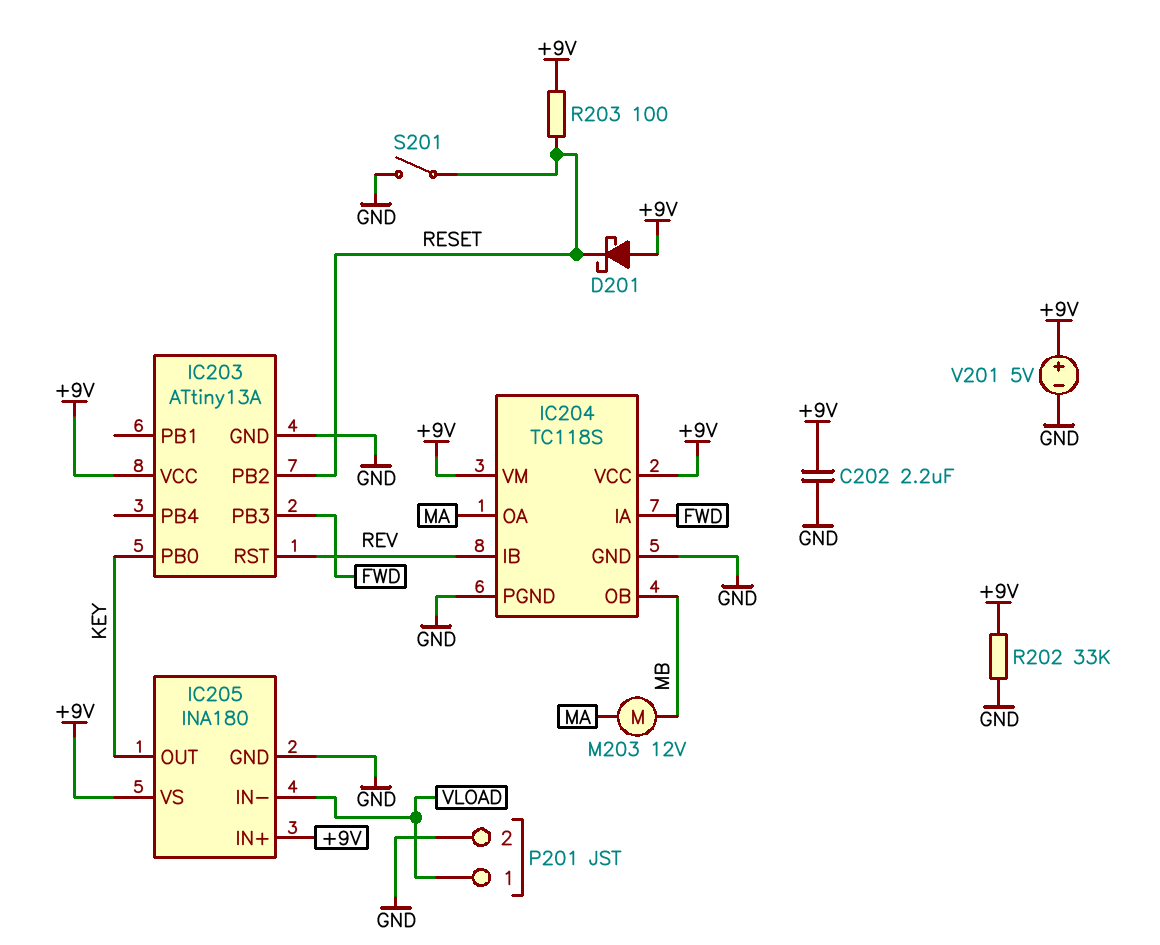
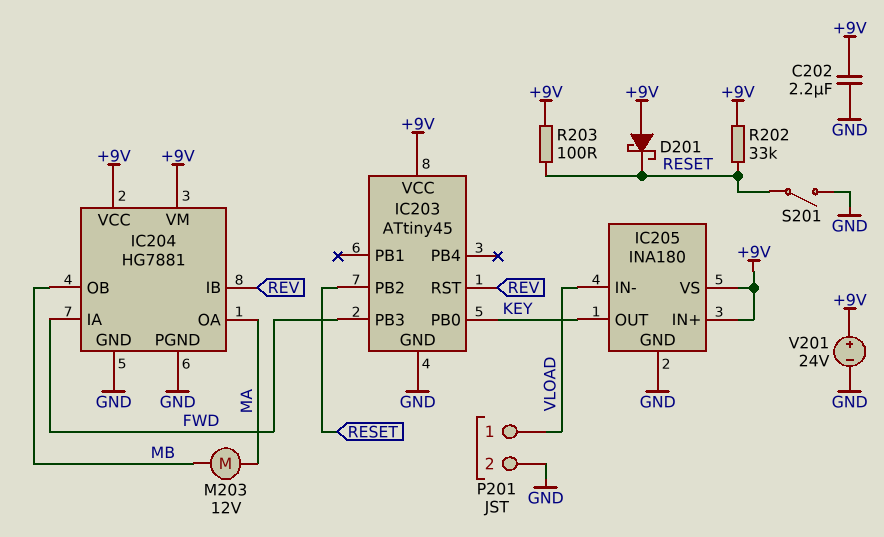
IC203: ATtiny13A -> ATtiny45
IC204: TC118S -> HG7881
R202: 33k (+9V, GND) -> 33k (+9V, RESET)
V201: 5V (plus +9V, minus GND) -> 24V (plus +9V, minus GND)

